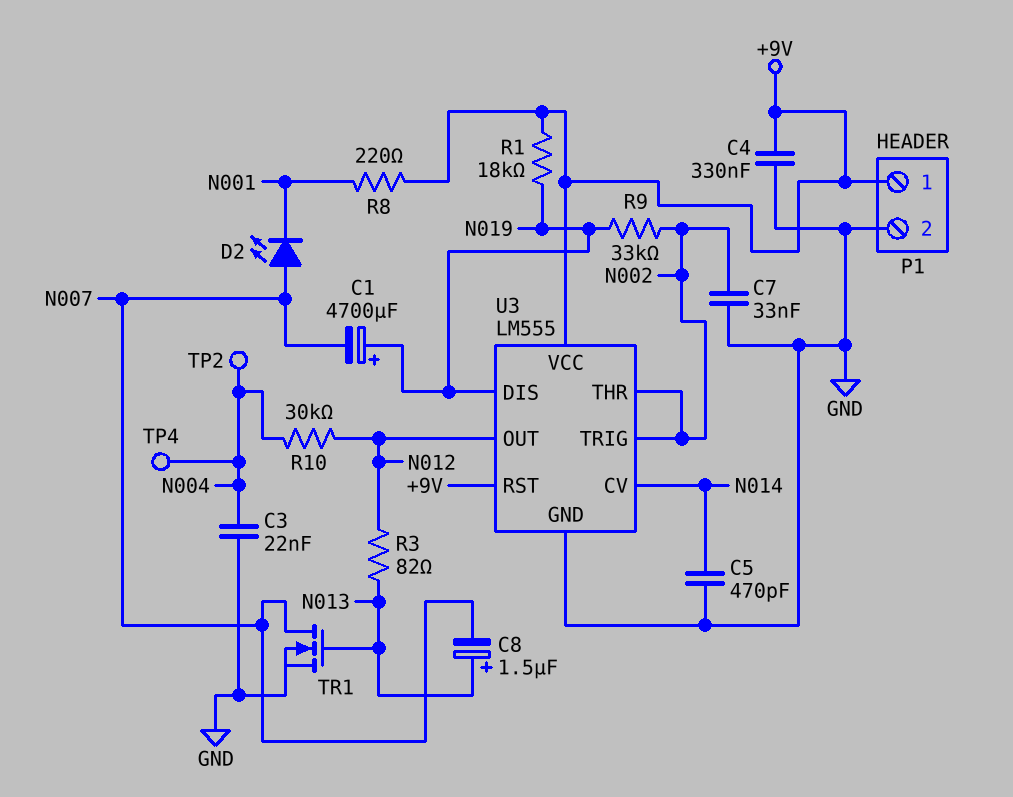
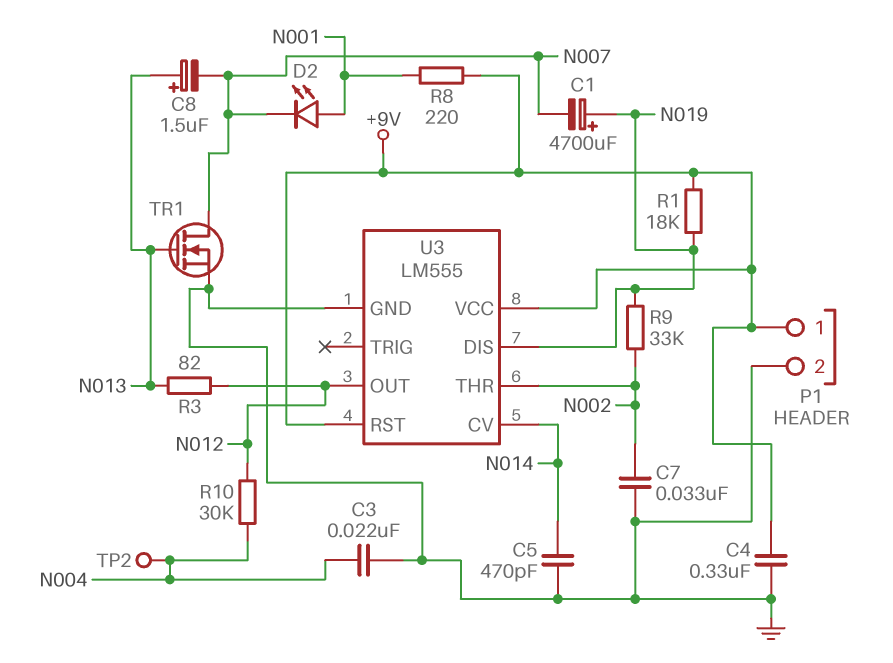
D2: LED (A N007, K N001) -> LED (A N001, K N007)
TP4: test point (N004) -> none
U3 pin TRIG: N002 -> none

